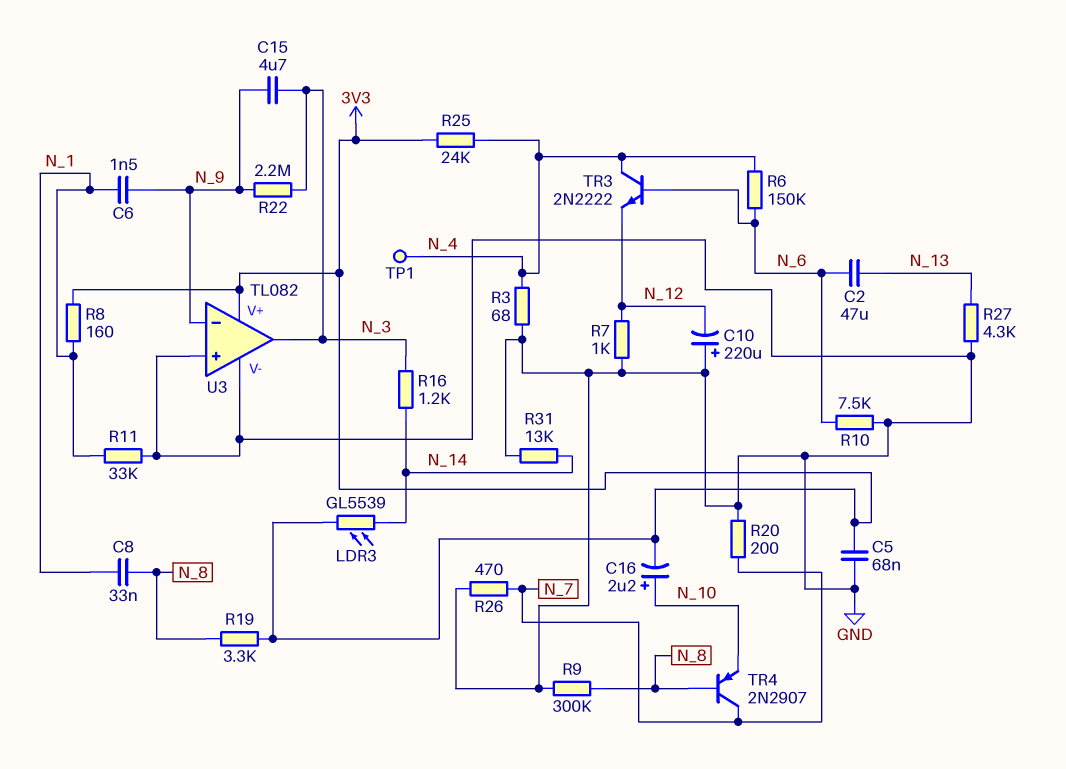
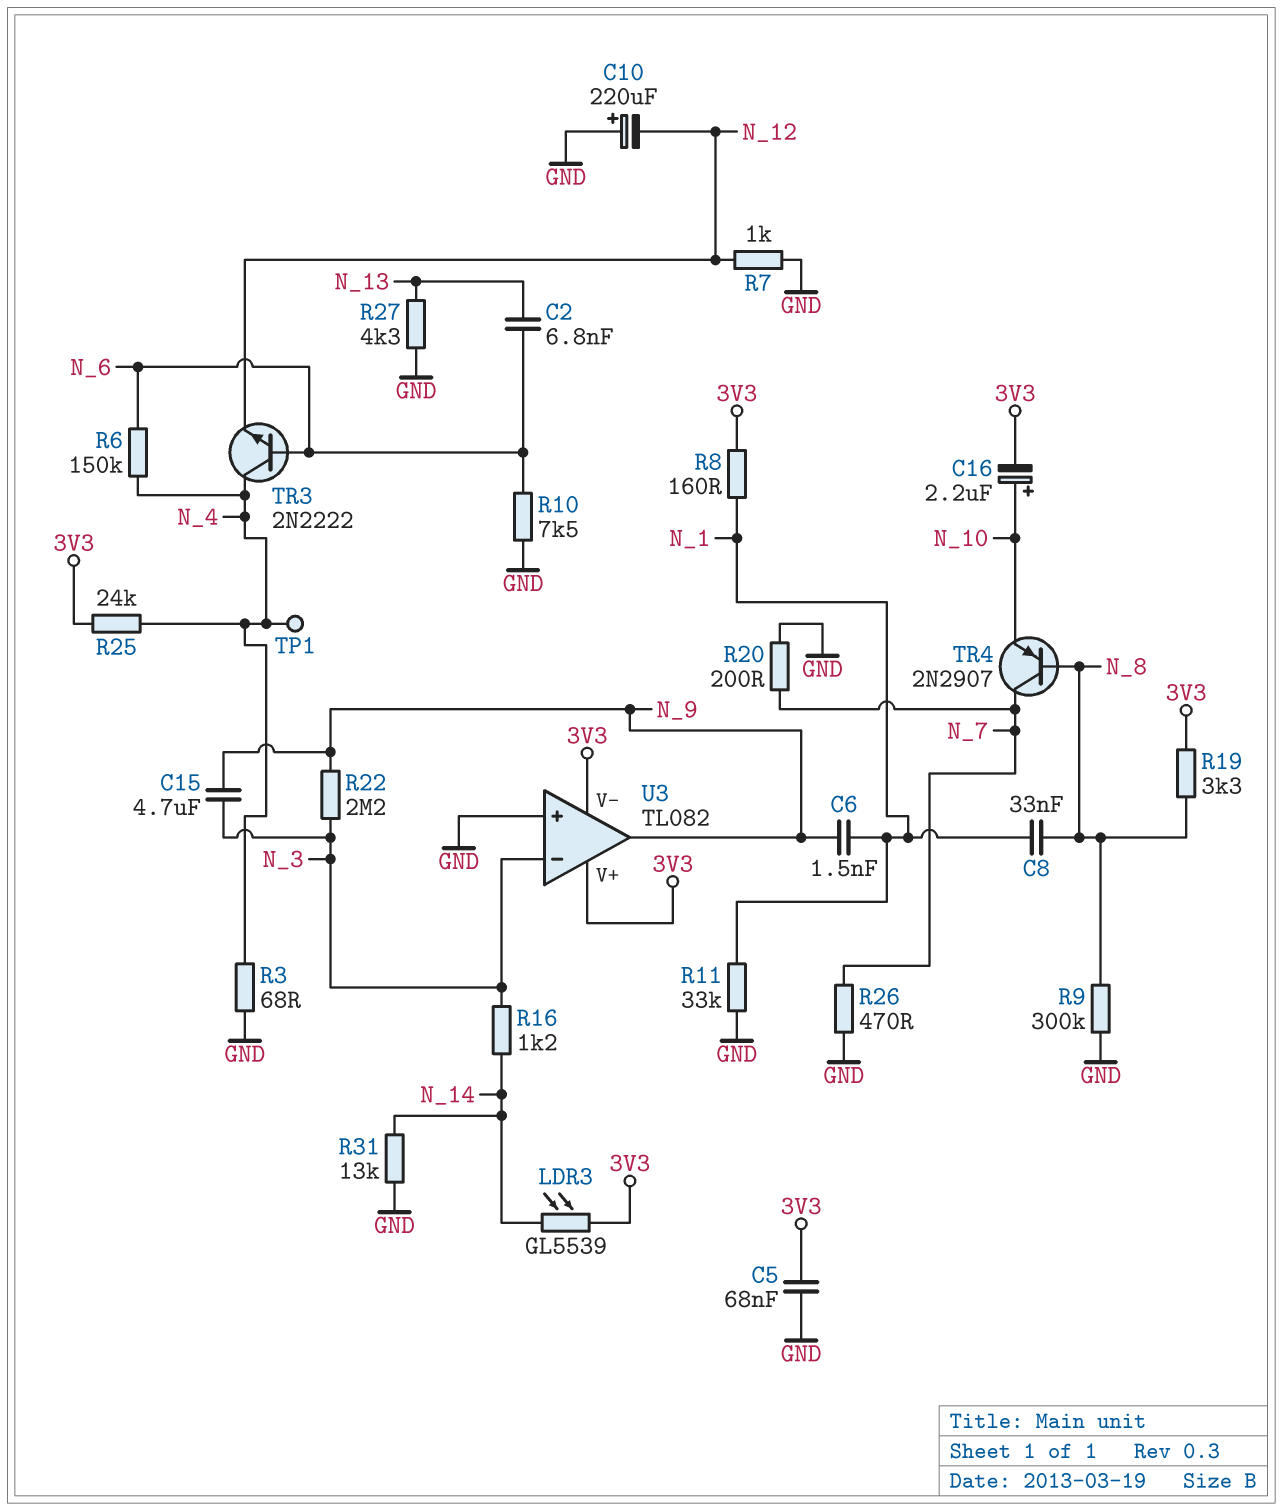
C2: 47uF (N_6, N_13) -> 6.8nF (N_6, N_13)
U3 pin V-: GND -> 3V3
U3 pin in-: N_9 -> N_3
U3 pin out: N_3 -> N_9

